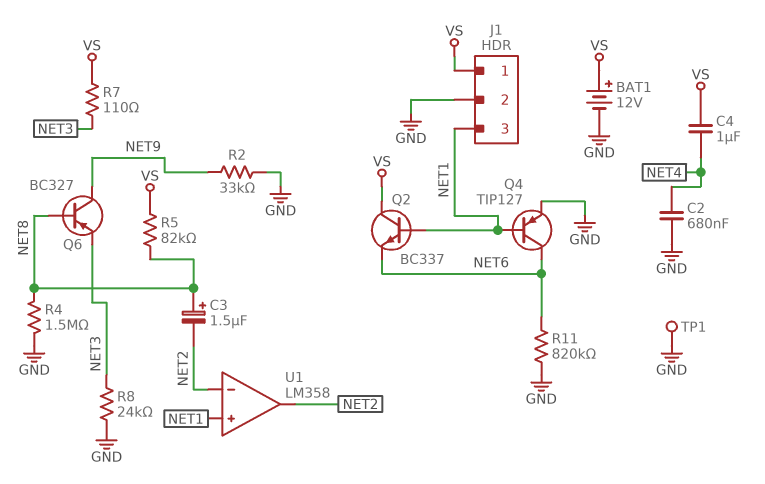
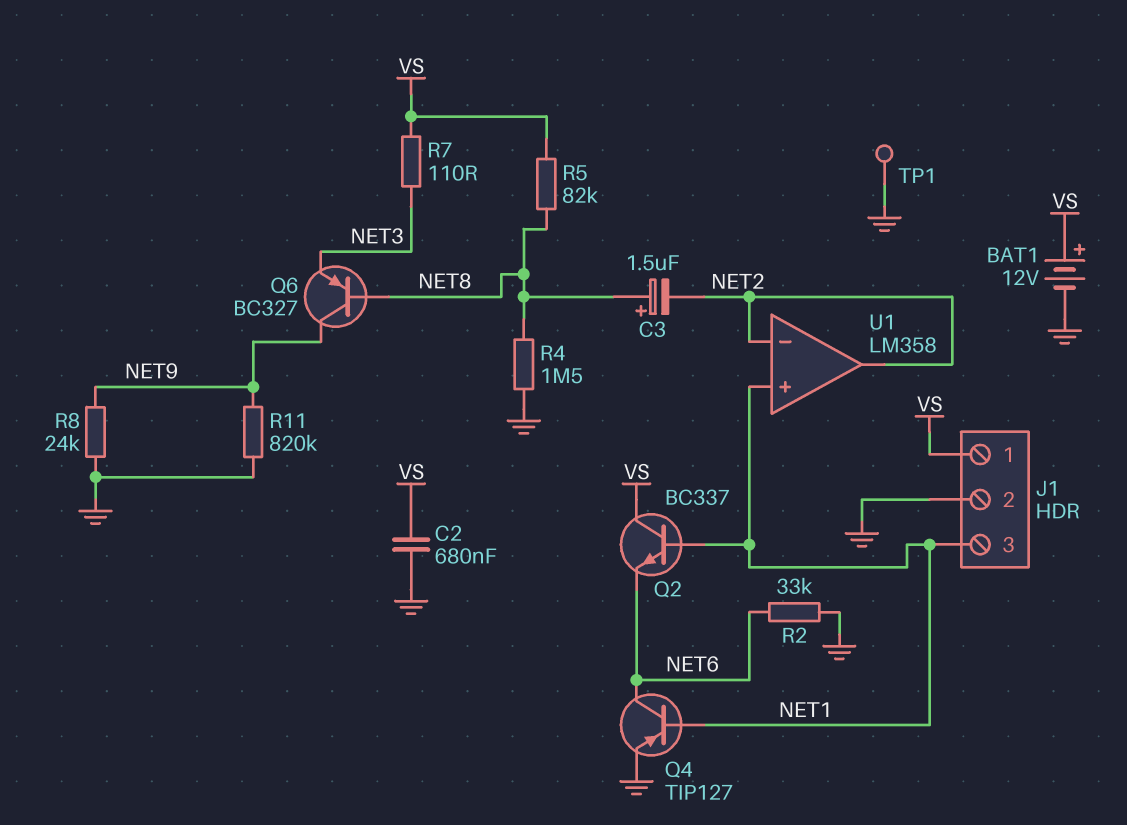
C2: 680nF (GND, NET4) -> 680nF (GND, VS)
C4: 1uF (NET4, VS) -> none
R2: 33k (GND, NET9) -> 33k (GND, NET6)
R8: 24k (GND, NET3) -> 24k (GND, NET9)
R11: 820k (GND, NET6) -> 820k (GND, NET9)

